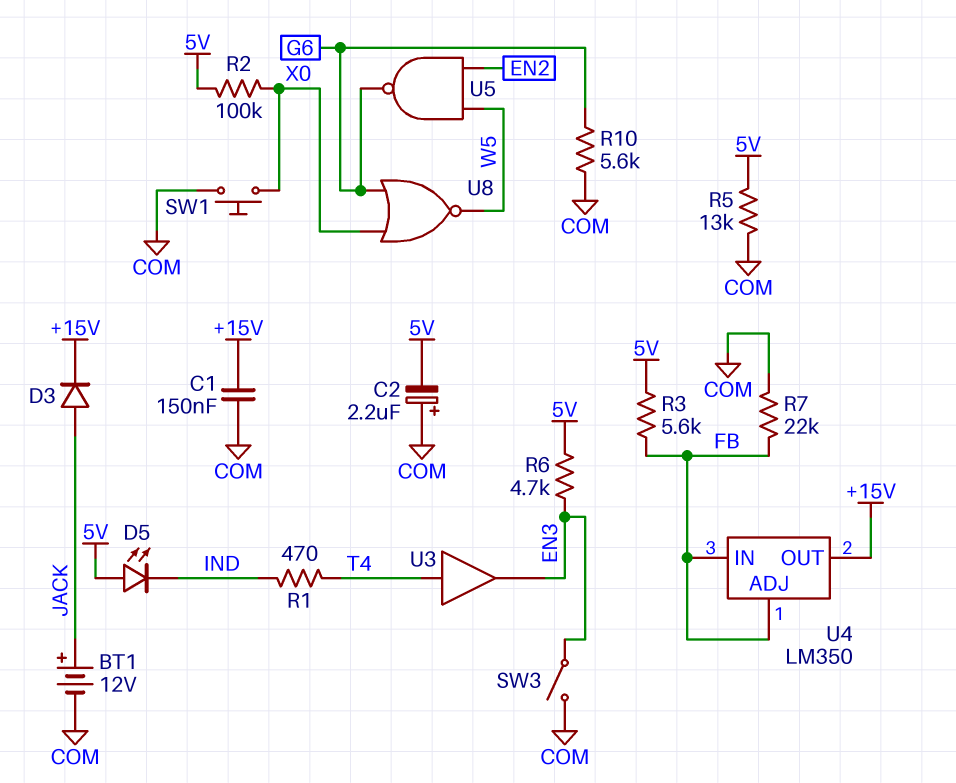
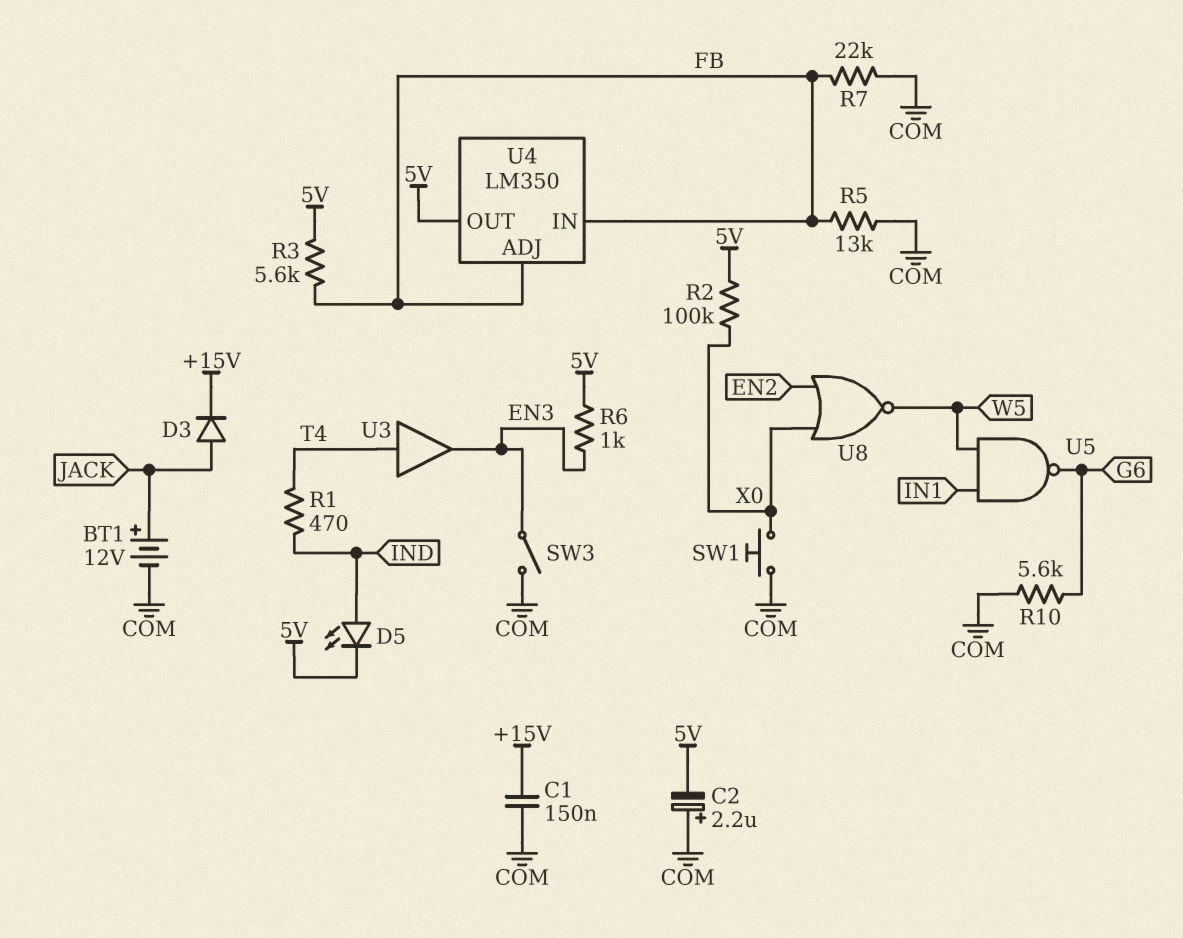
D5: LED (A 5V, K IND) -> LED (A IND, K 5V)
R5: 13k (5V, COM) -> 13k (COM, FB)
R6: 4.7k (5V, EN3) -> 1k (5V, EN3)
U4 pin OUT: +15V -> 5V
U5: NAND (in EN2, in W5, out G6) -> NAND (in IN1, in W5, out G6)
U8: NOR (in G6, in X0, out W5) -> NOR (in EN2, in X0, out W5)

